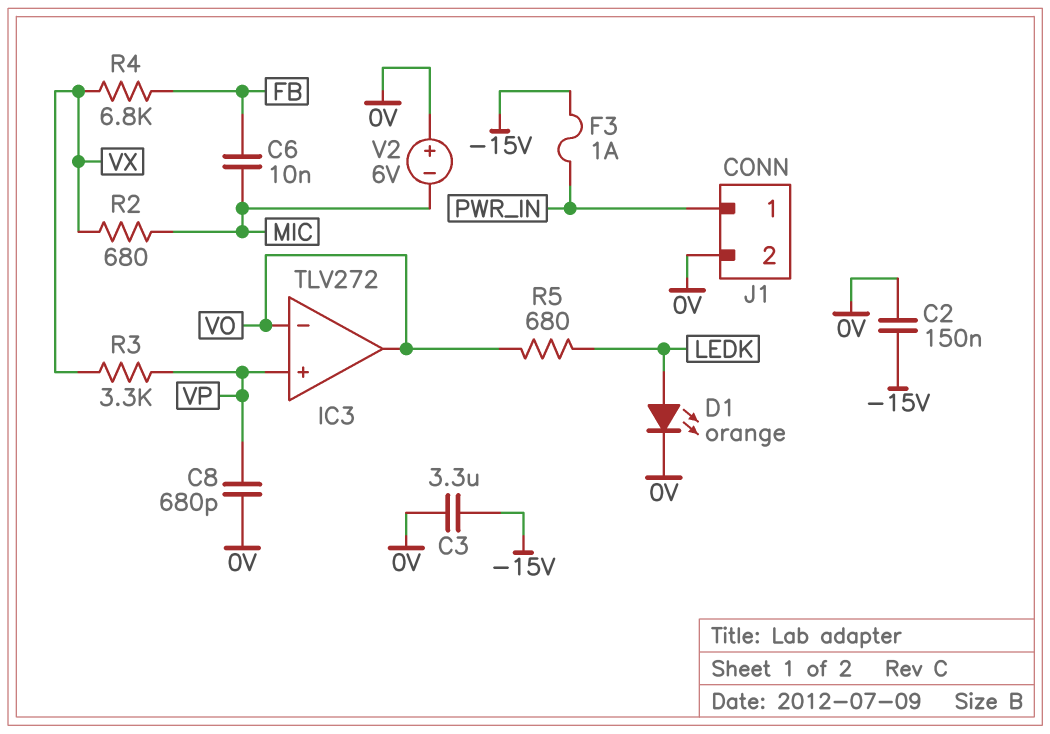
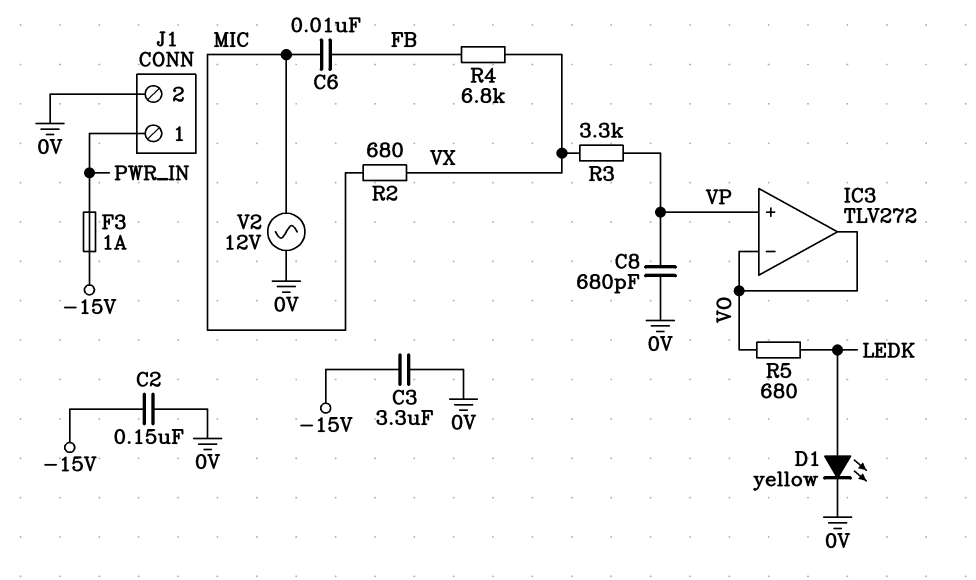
D1: LED orange (A LEDK, K 0V) -> LED yellow (A LEDK, K 0V)
V2: 6V (plus 0V, minus MIC) -> AC 12V (0V, MIC)

